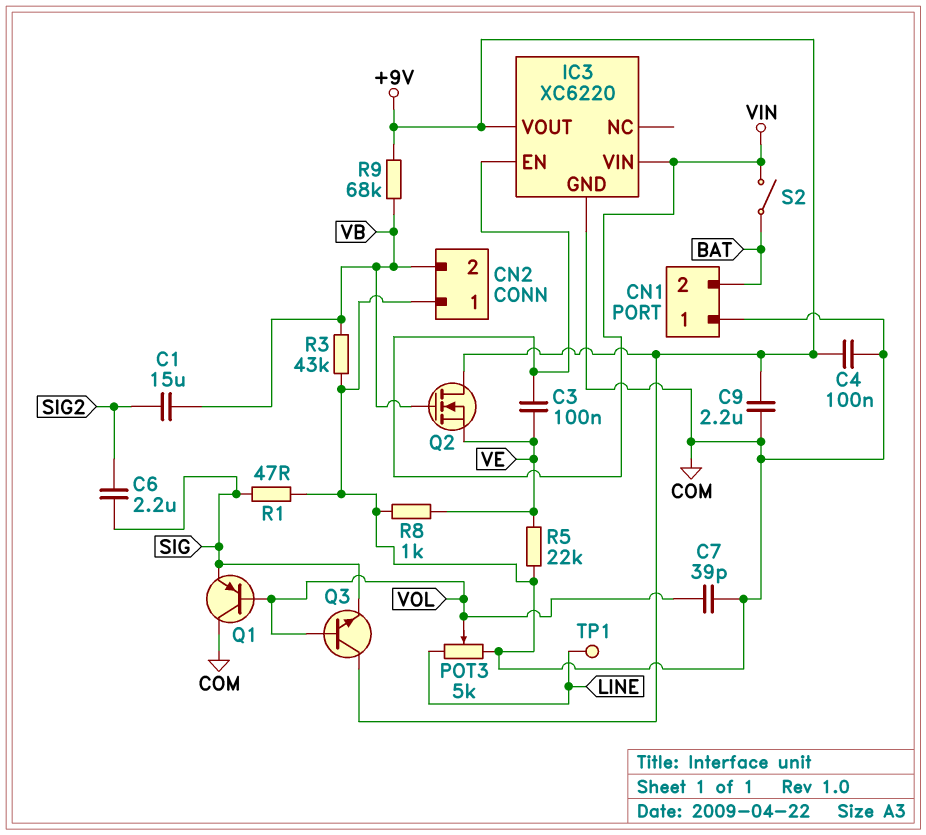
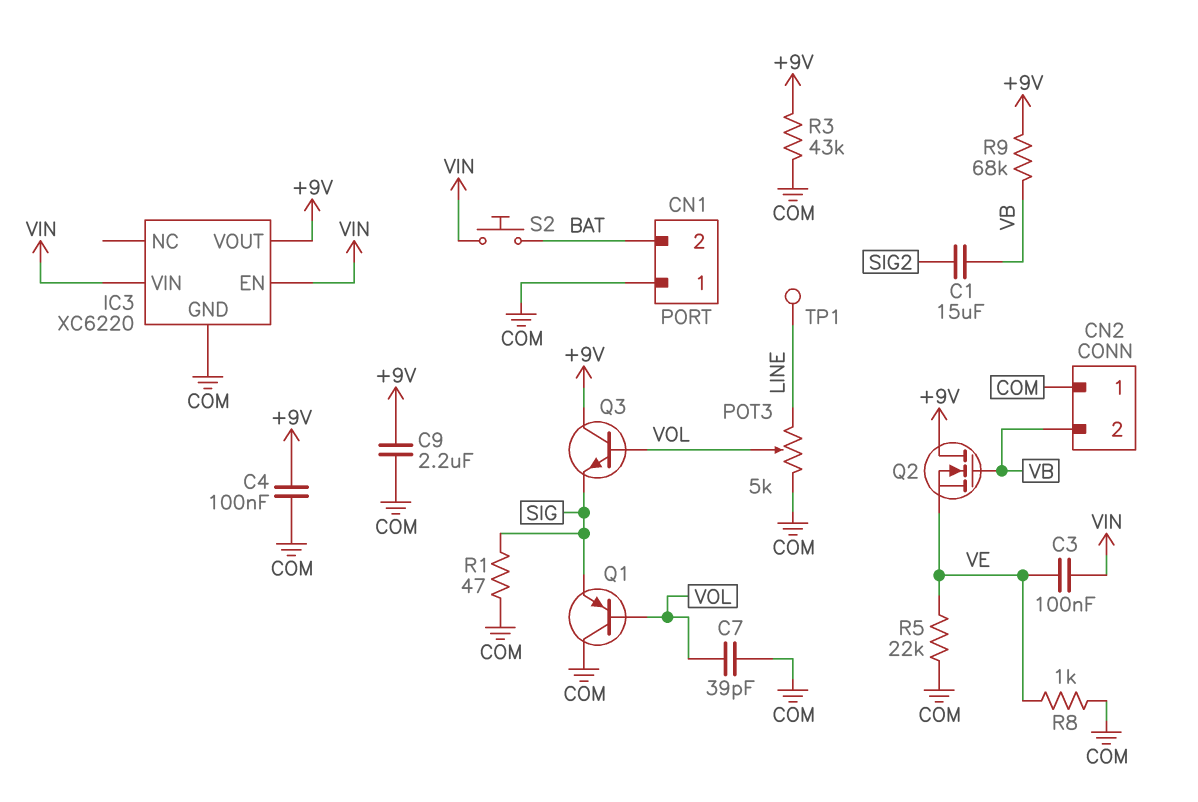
C6: 2.2uF (SIG, SIG2) -> none
R3: 43k (COM, VB) -> 43k (+9V, COM)
S2: switch (BAT, VIN) -> button (BAT, VIN)

